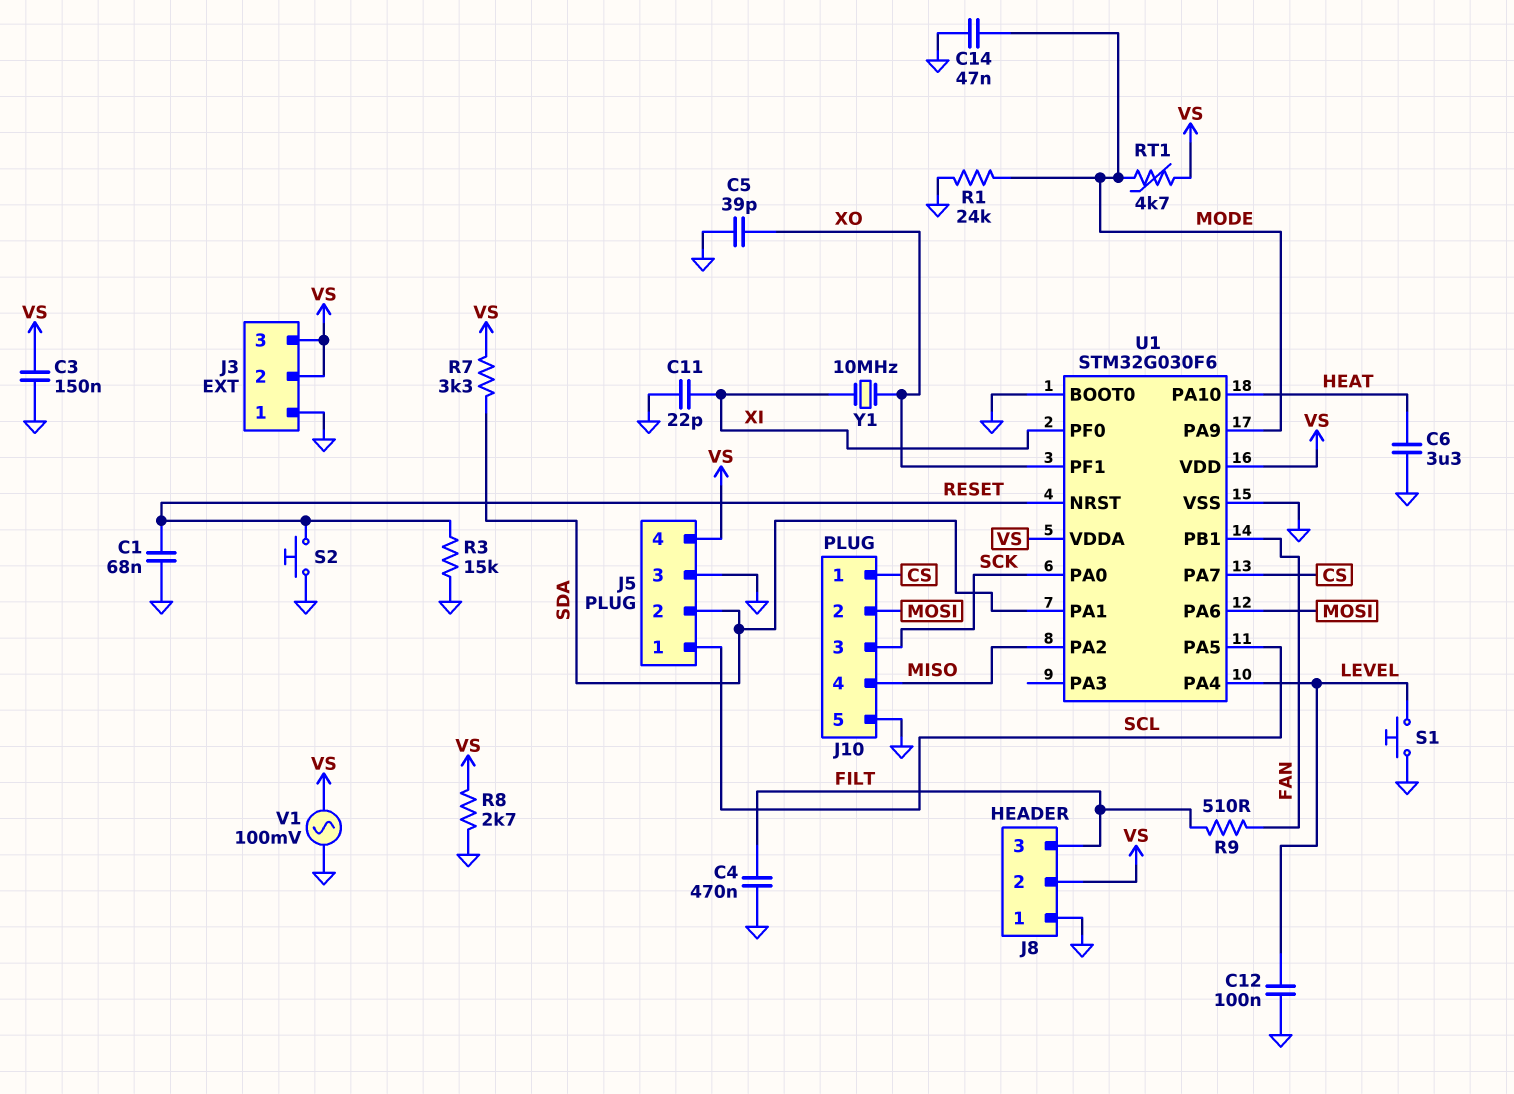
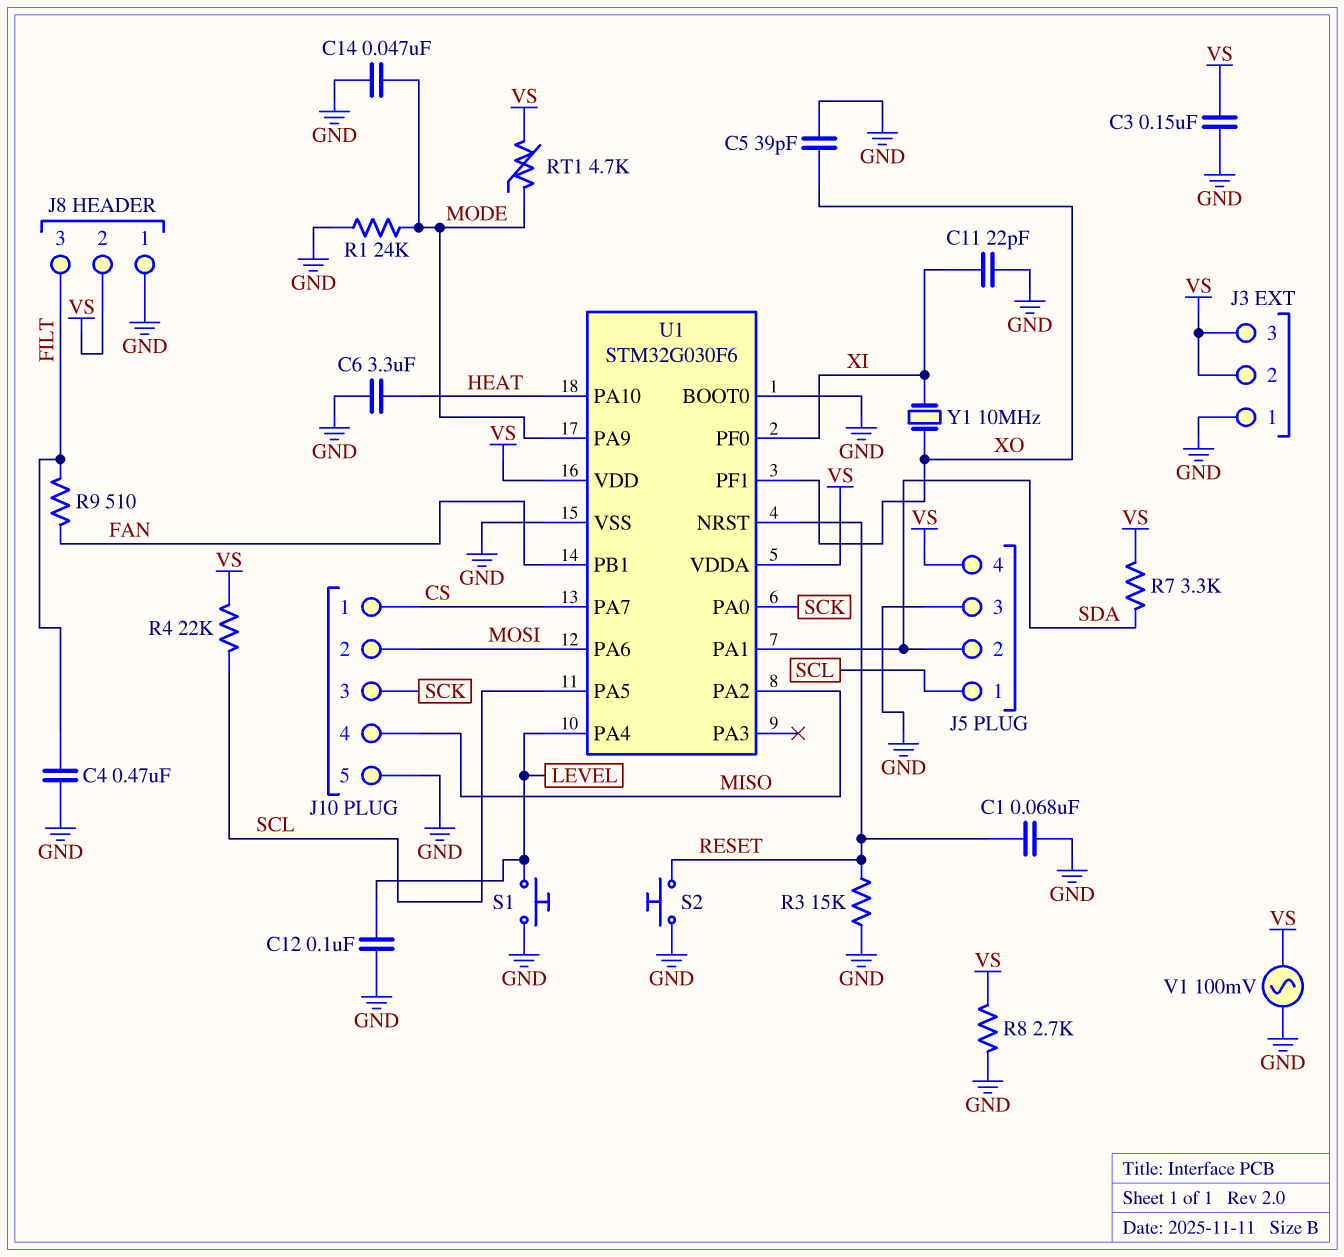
R4: none -> 22k (SCL, VS)

